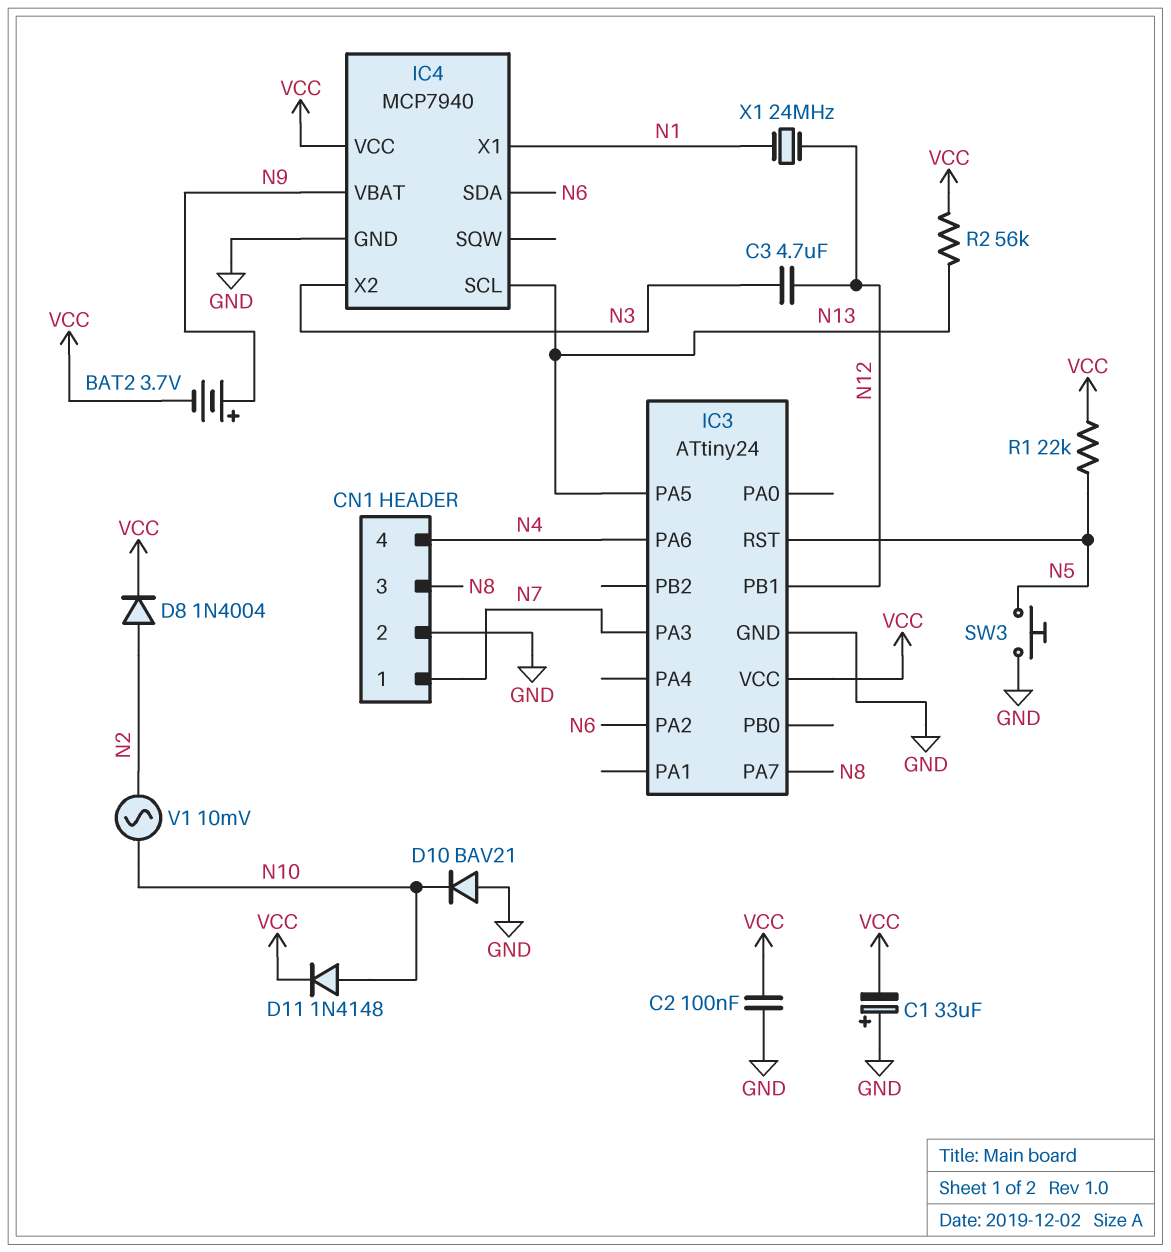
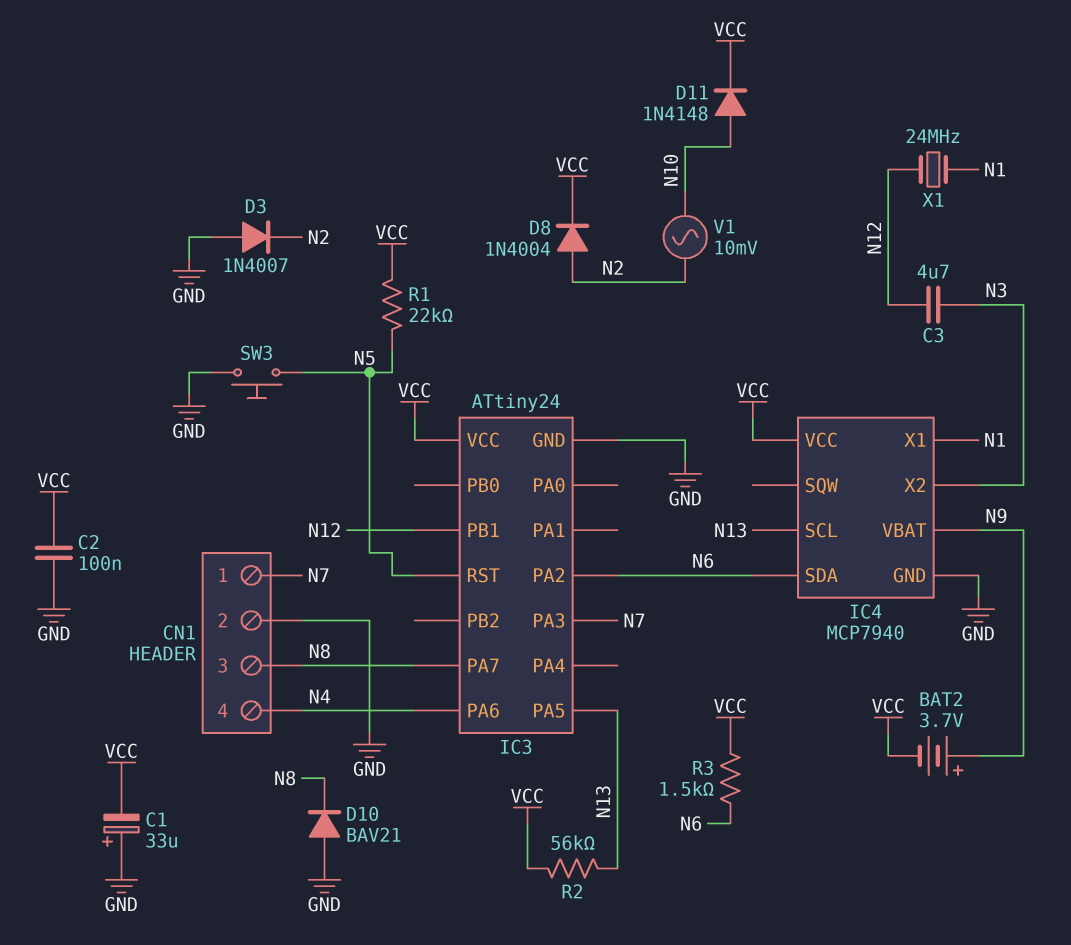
D3: none -> diode 1N4007 (A GND, K N2)
D10: diode BAV21 (A GND, K N10) -> diode BAV21 (A GND, K N8)
R3: none -> 1.5k (N6, VCC)

